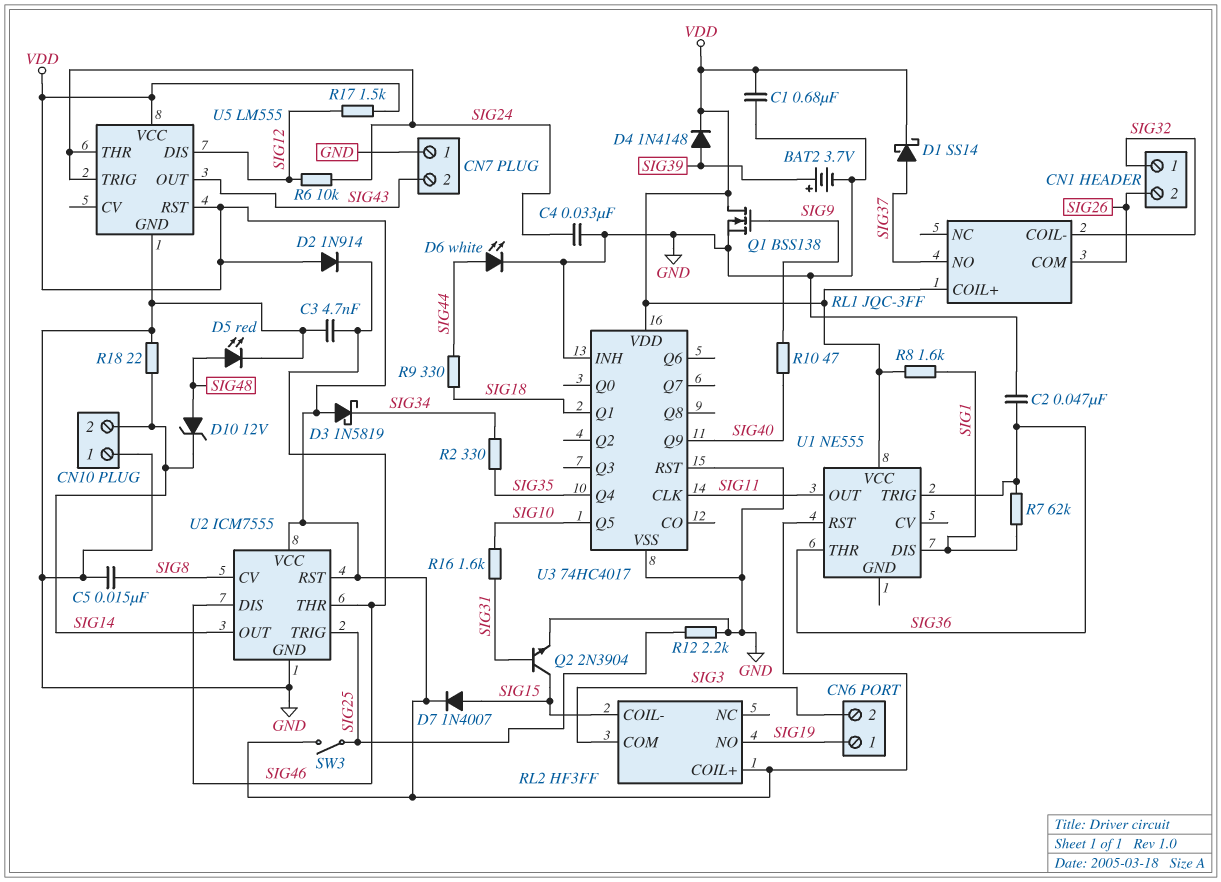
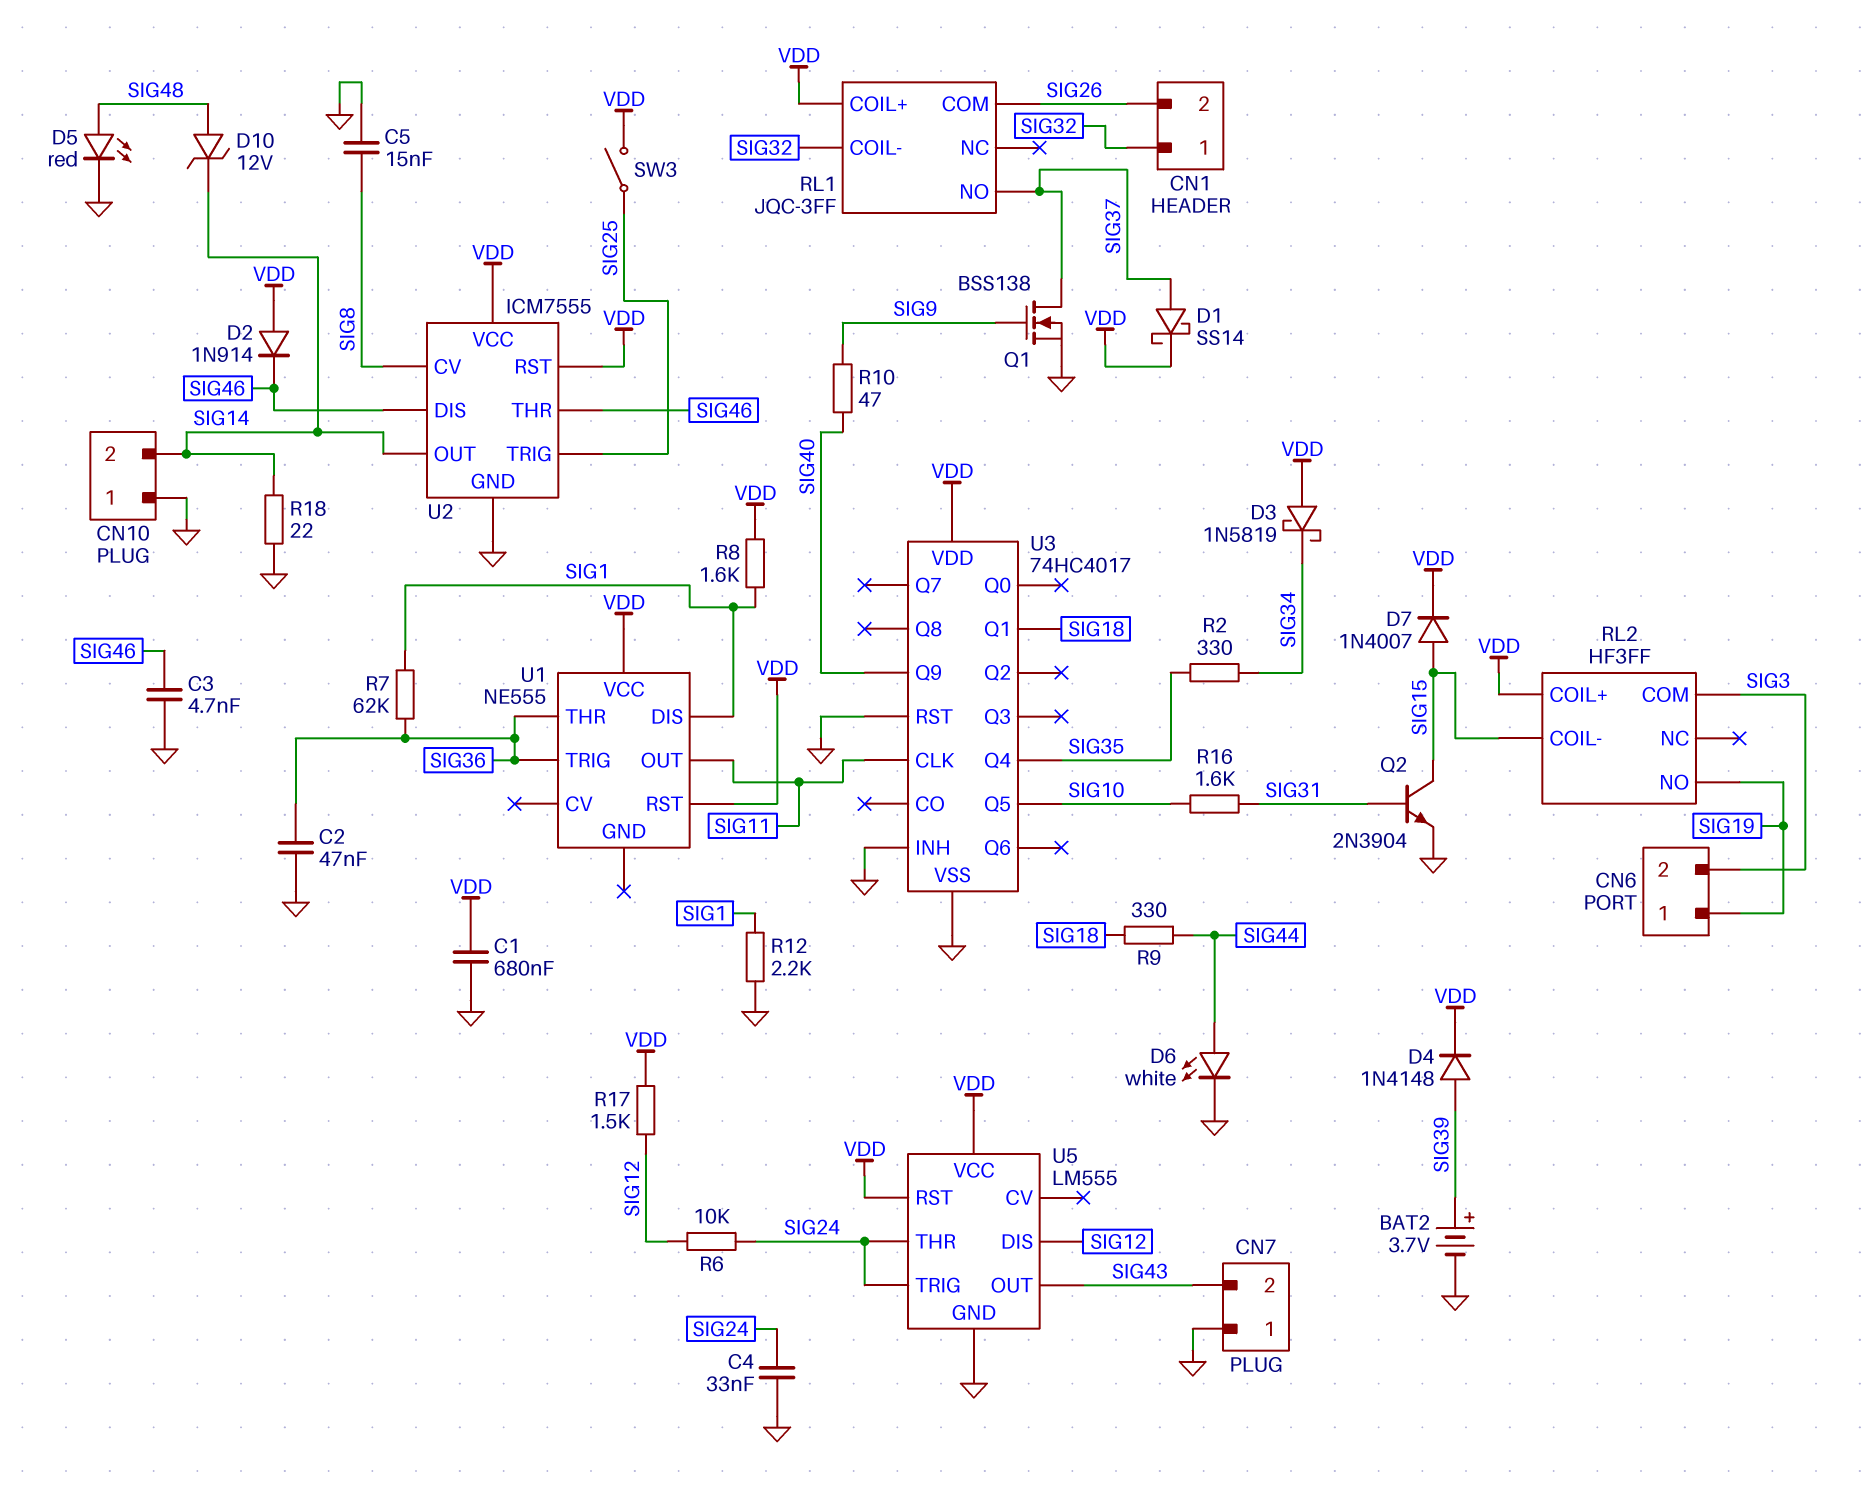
Q1: NMOS BSS138 (G SIG9, D VDD, S GND) -> NMOS BSS138 (G SIG9, D SIG37, S GND)
R12: 2.2k (GND, SIG25) -> 2.2k (GND, SIG1)

